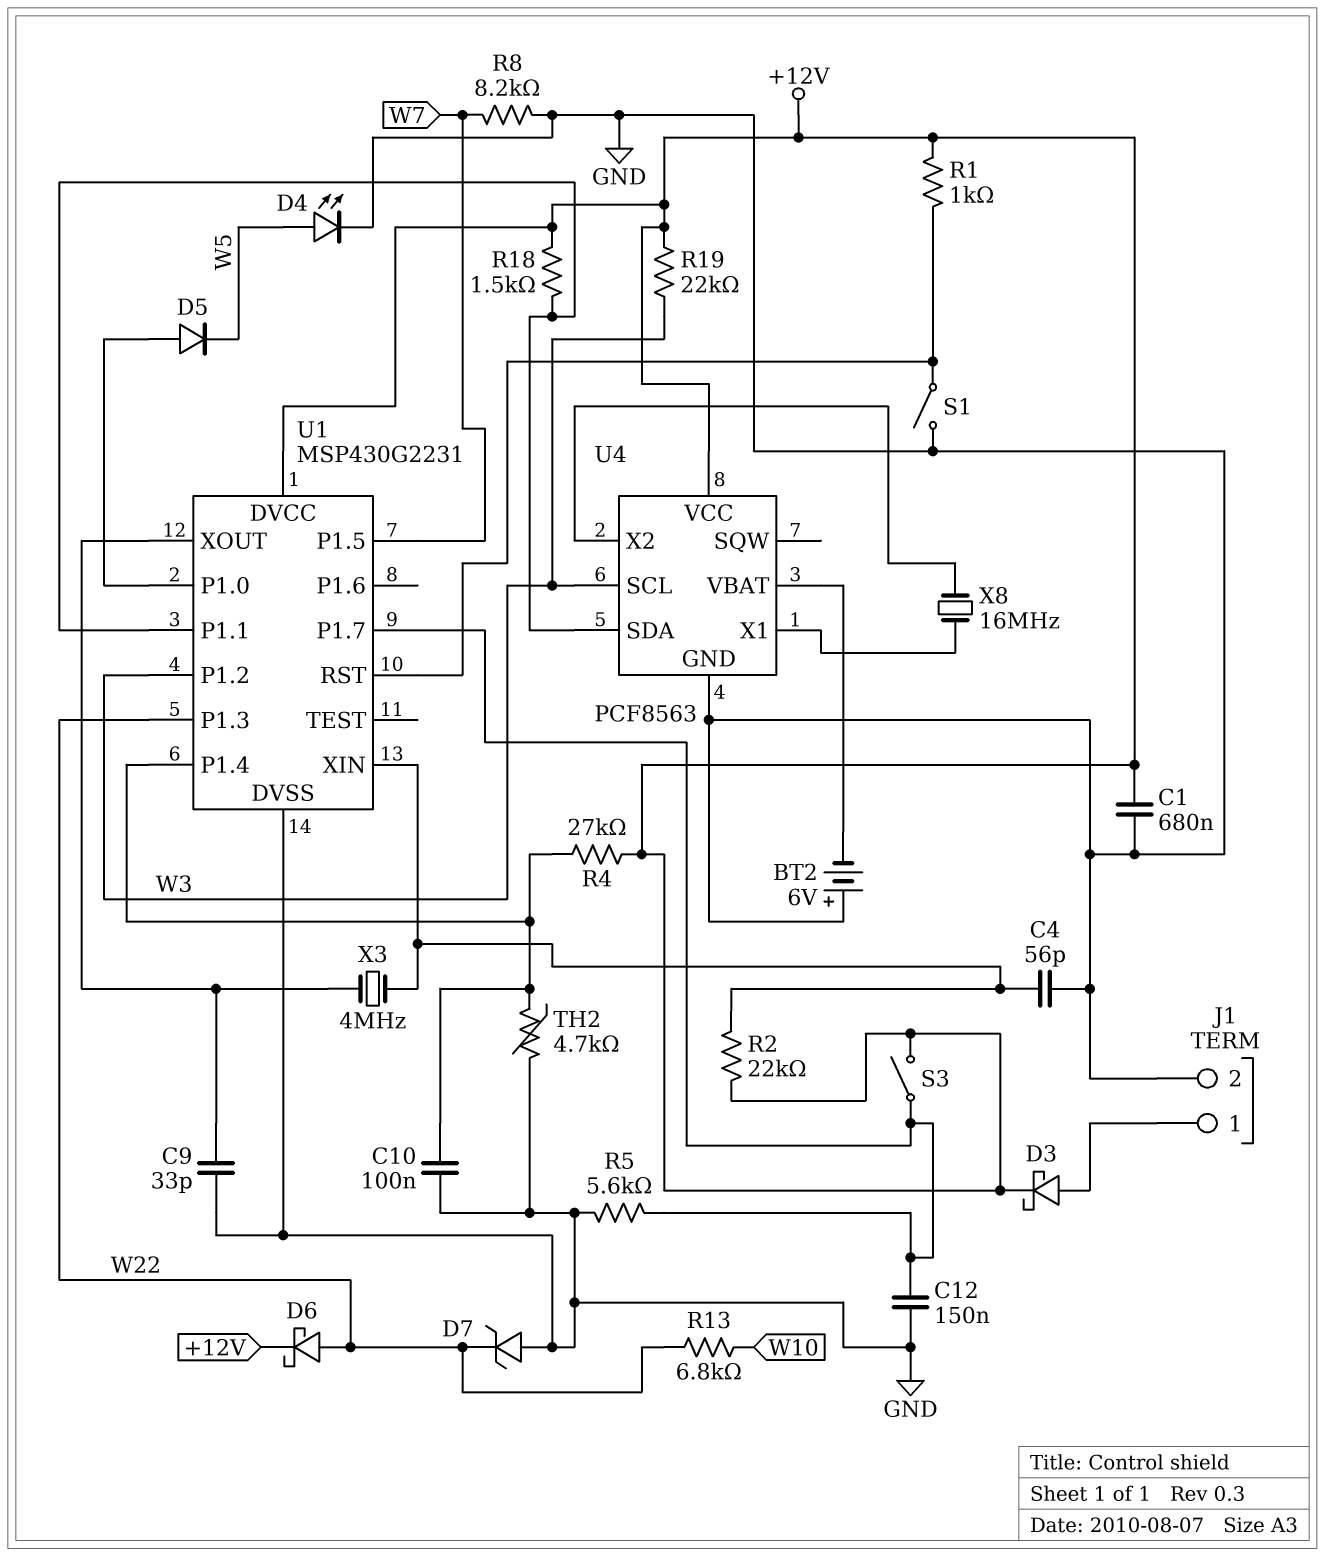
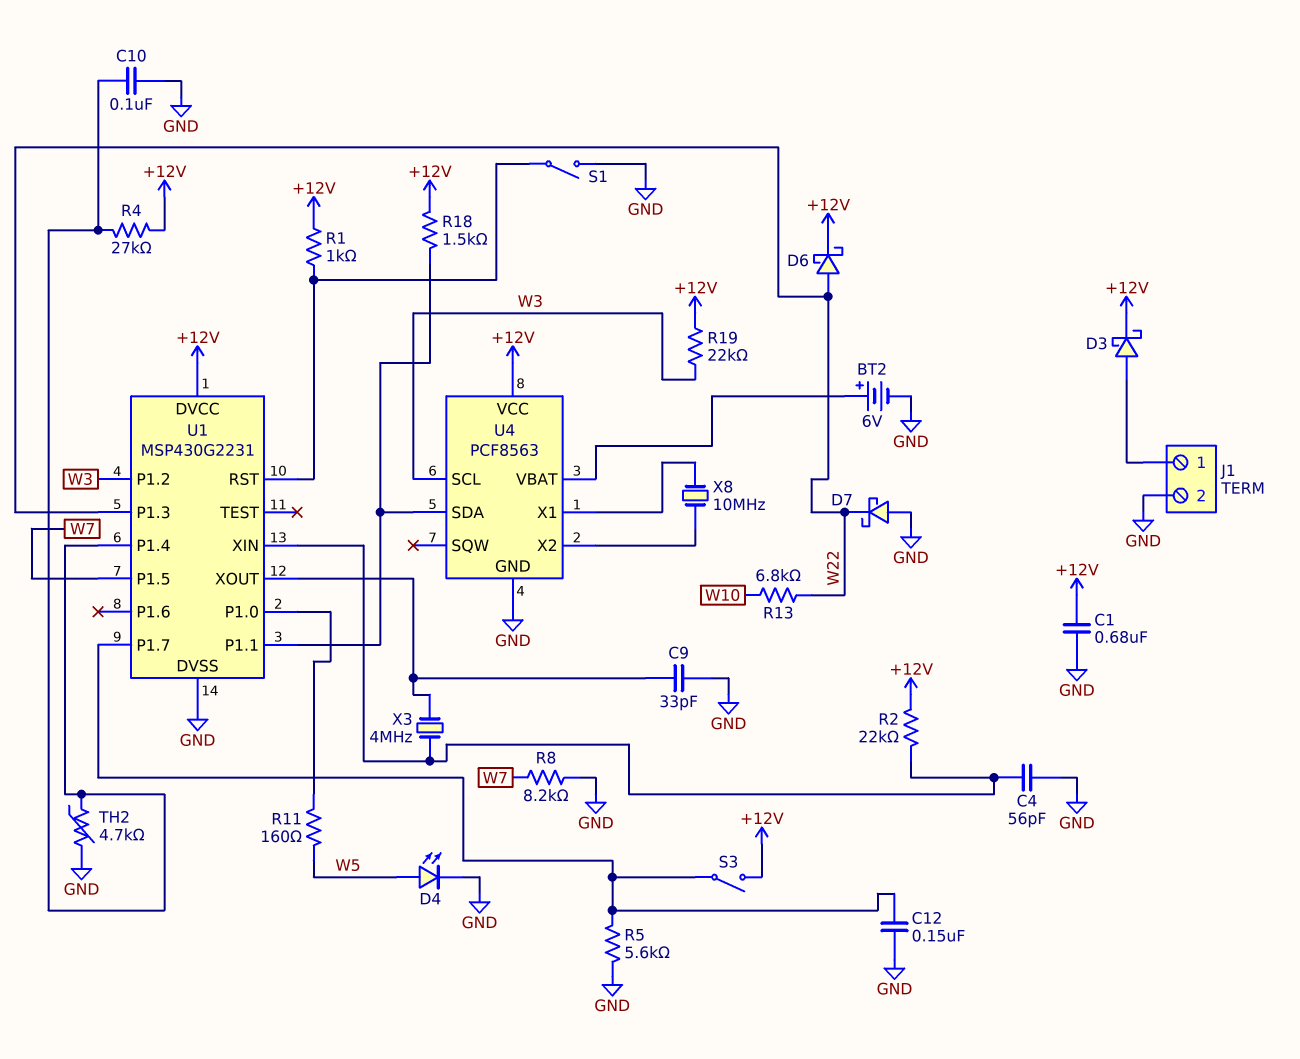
BT2: 6V (plus GND, minus U4/VBAT) -> 6V (plus U4/VBAT, minus GND)
D5: diode (A U1/P1.0, K W5) -> none
D7: zener (A GND, K W22) -> schottky (A GND, K W22)
R11: none -> 160 (U1/P1.0, W5)
X8: 16MHz (U4/X1, U4/X2) -> 10MHz (U4/X1, U4/X2)

